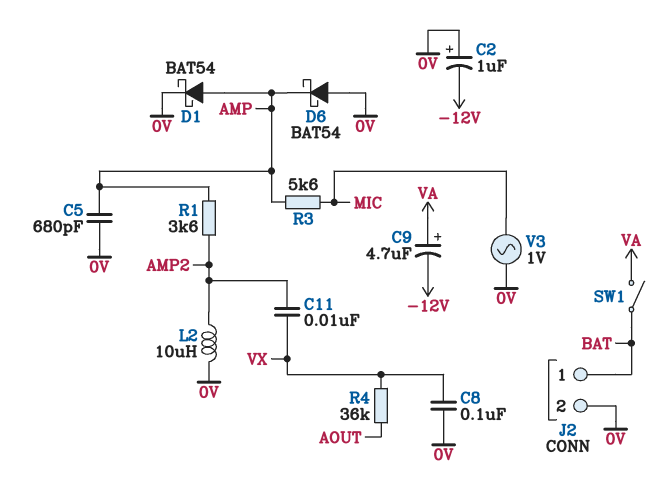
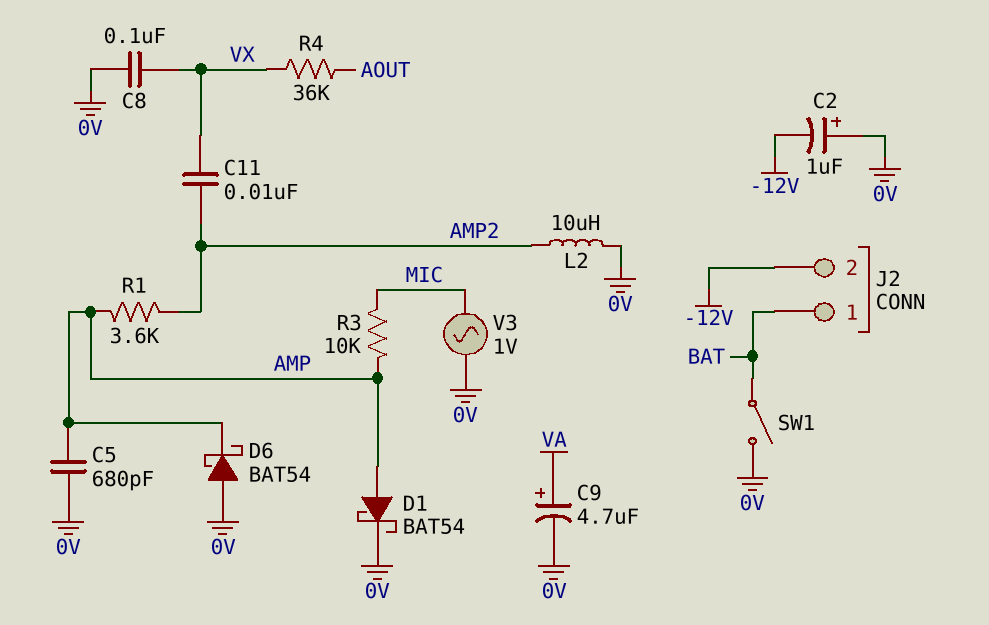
C9: 4.7uF (plus VA, minus -12V) -> 4.7uF (plus VA, minus 0V)
J2 pin 2: 0V -> -12V
R3: 5.6k (AMP, MIC) -> 10k (AMP, MIC)
SW1: switch (BAT, VA) -> switch (0V, BAT)

